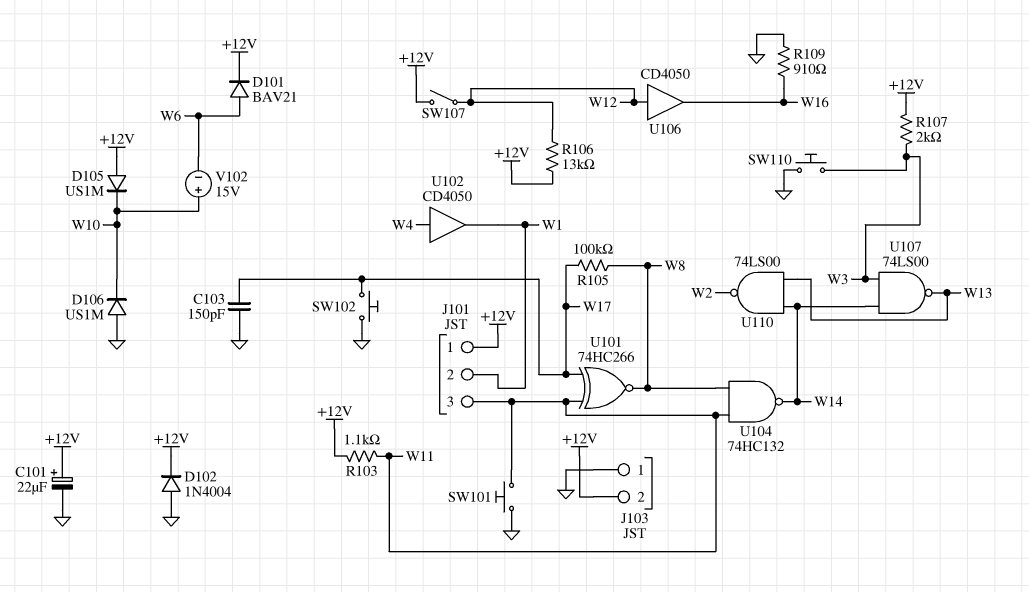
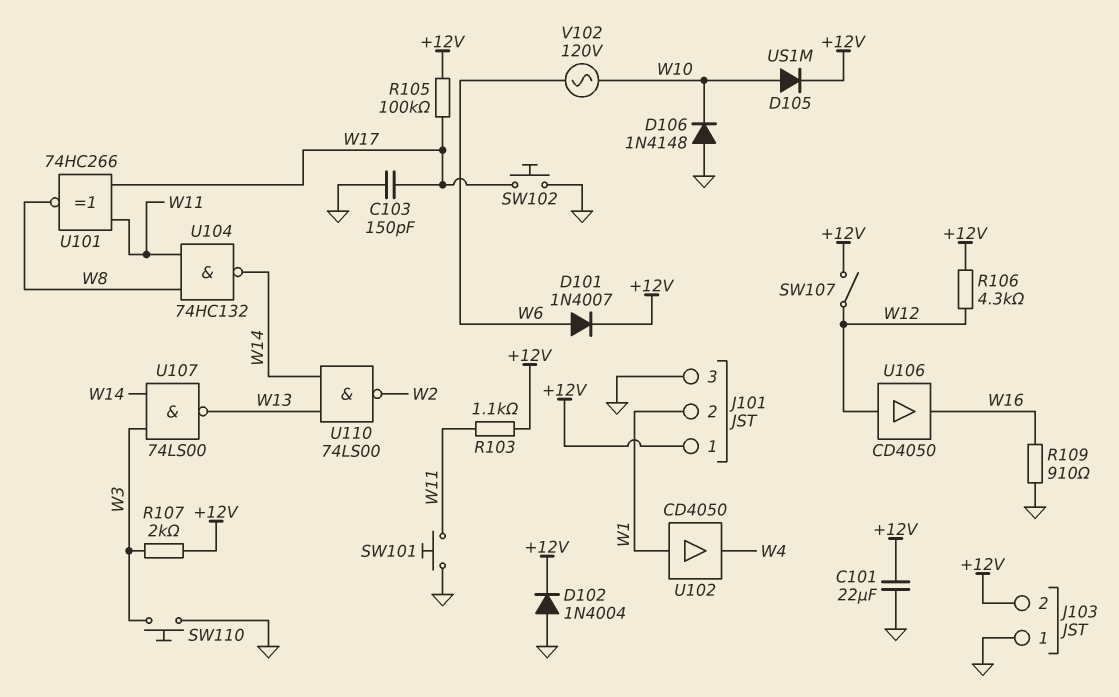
C101: 22uF (plus +12V, minus GND) -> 22uF (+12V, GND)
D101: diode BAV21 (A W6, K +12V) -> diode 1N4007 (A W6, K +12V)
D105: diode US1M (A +12V, K W10) -> diode US1M (A W10, K +12V)
D106: diode US1M (A GND, K W10) -> diode 1N4148 (A GND, K W10)
J101 pin 3: W11 -> GND
R105: 100k (W8, W17) -> 100k (+12V, W17)
R106: 13k (+12V, W12) -> 4.3k (+12V, W12)
U102: buffer CD4050 (in W4, out W1) -> buffer CD4050 (in W1, out W4)
V102: 15V (plus W10, minus W6) -> AC 120V (W6, W10)

